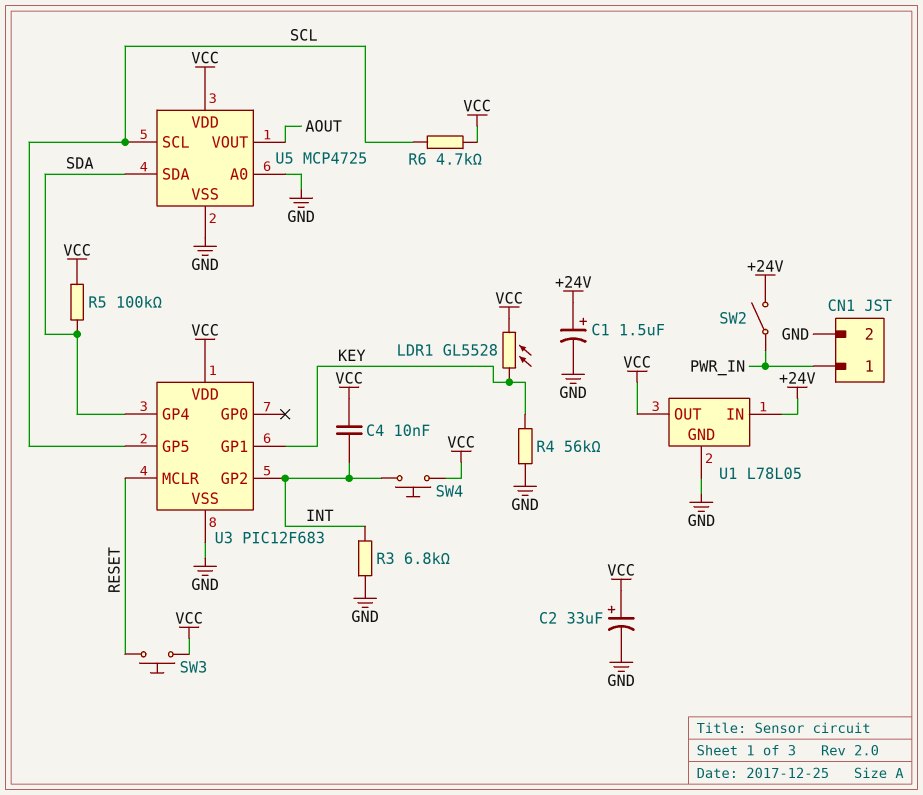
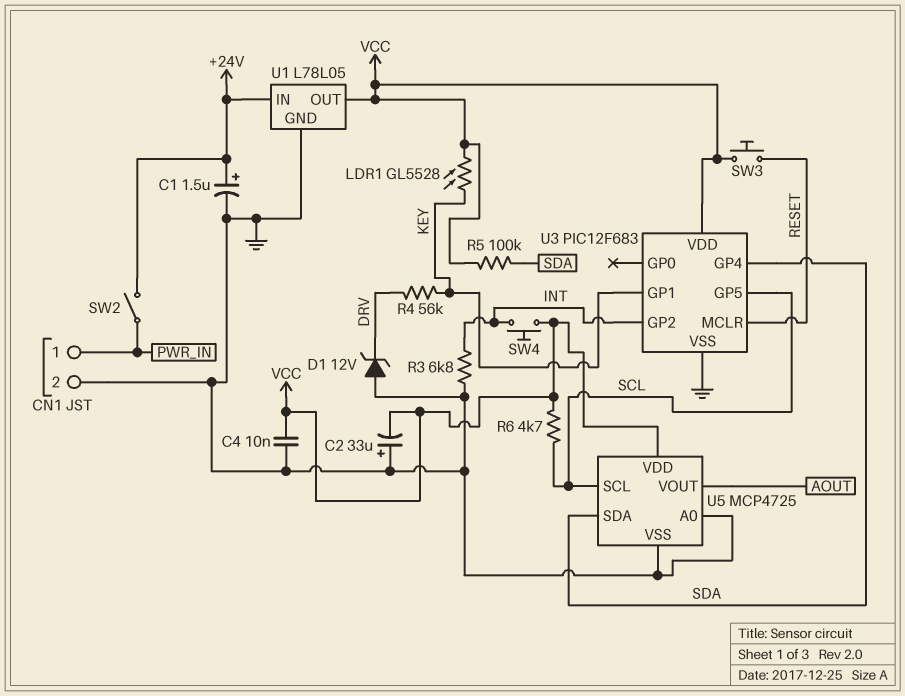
C2: 33uF (plus VCC, minus GND) -> 33uF (plus GND, minus VCC)
C4: 10nF (INT, VCC) -> 10nF (GND, VCC)
D1: none -> zener 12V (A GND, K DRV)
R4: 56k (GND, KEY) -> 56k (DRV, KEY)

